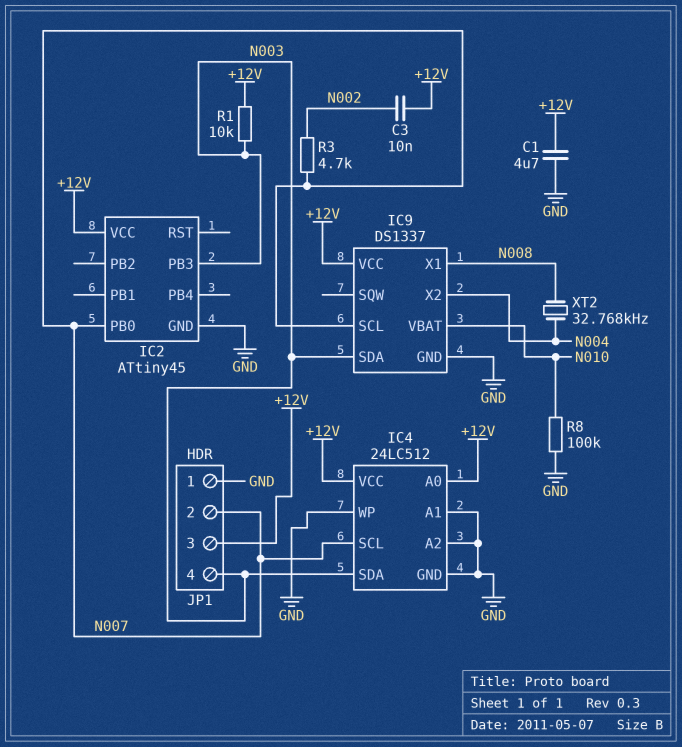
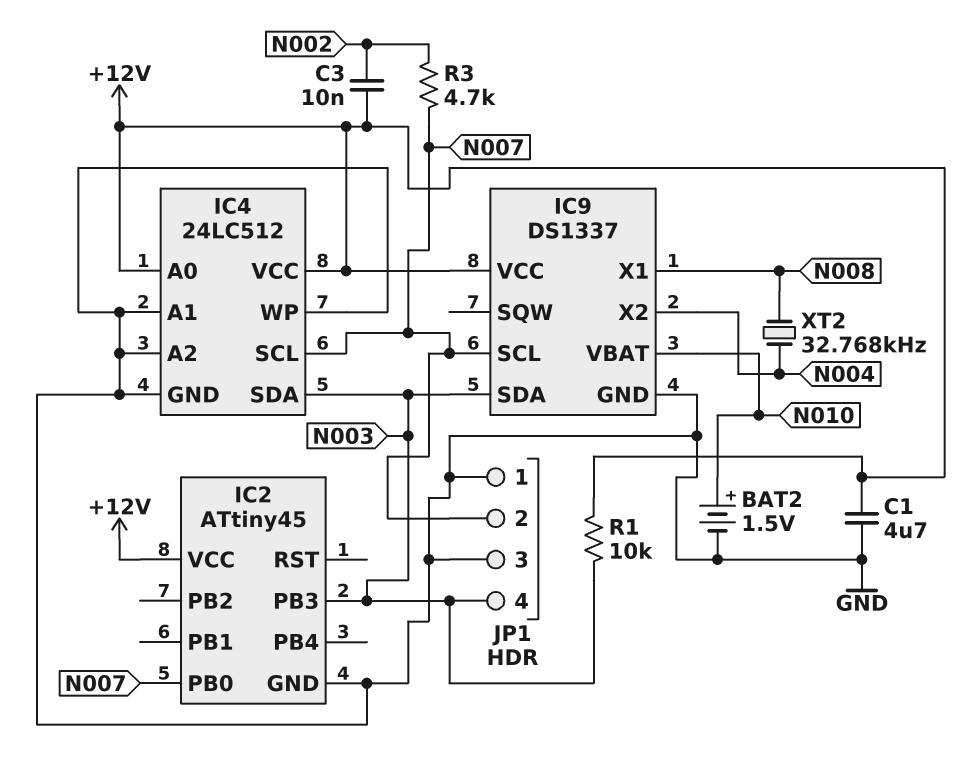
BAT2: none -> 1.5V (plus N010, minus GND)
JP1 pin 3: +12V -> GND
R8: 100k (GND, N010) -> none

